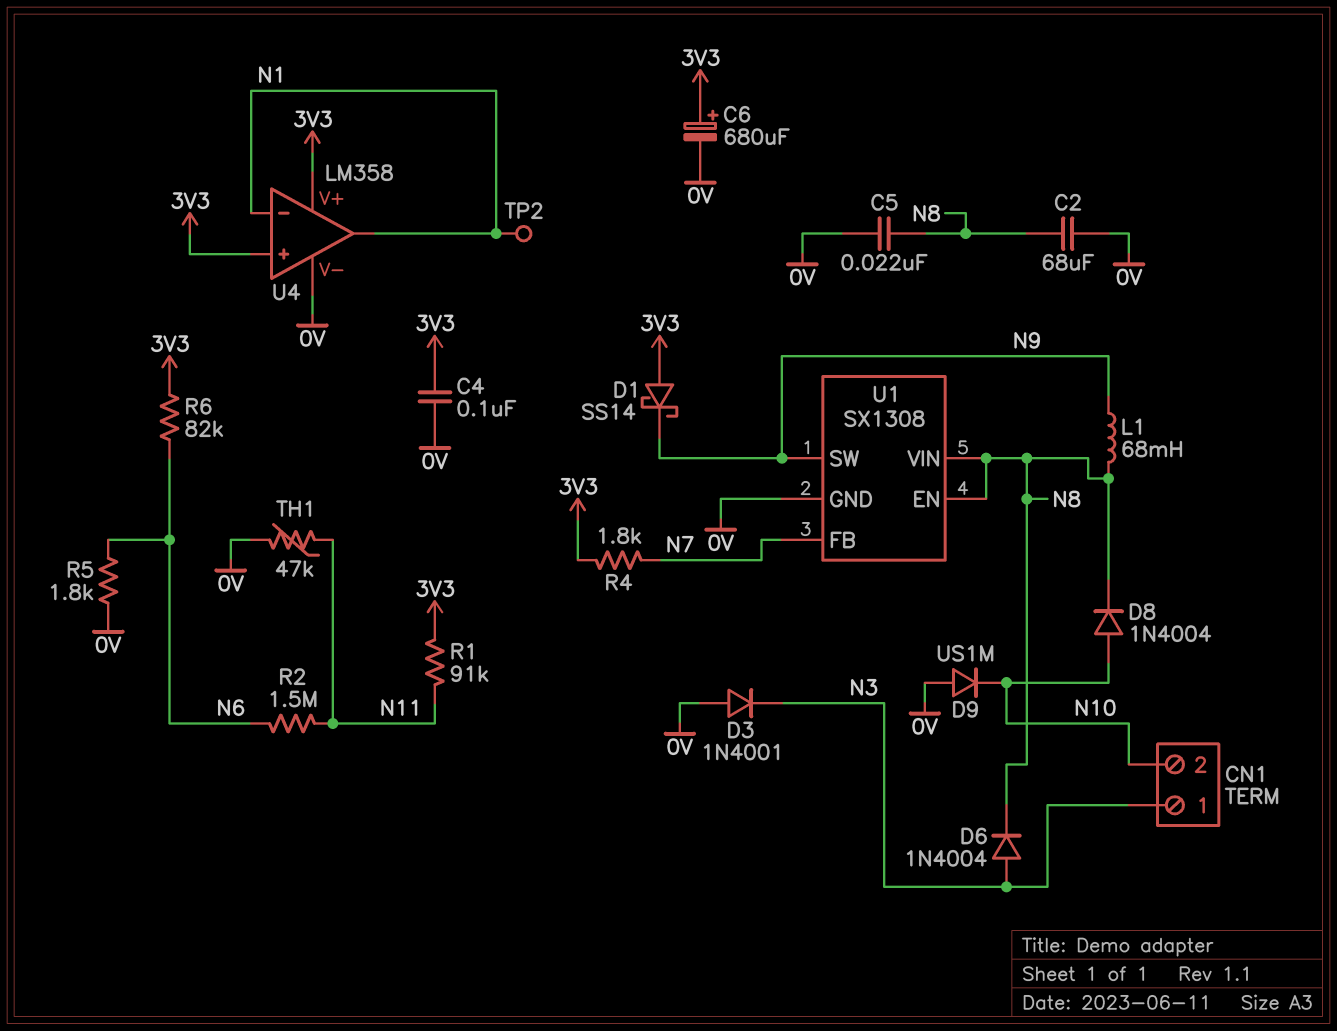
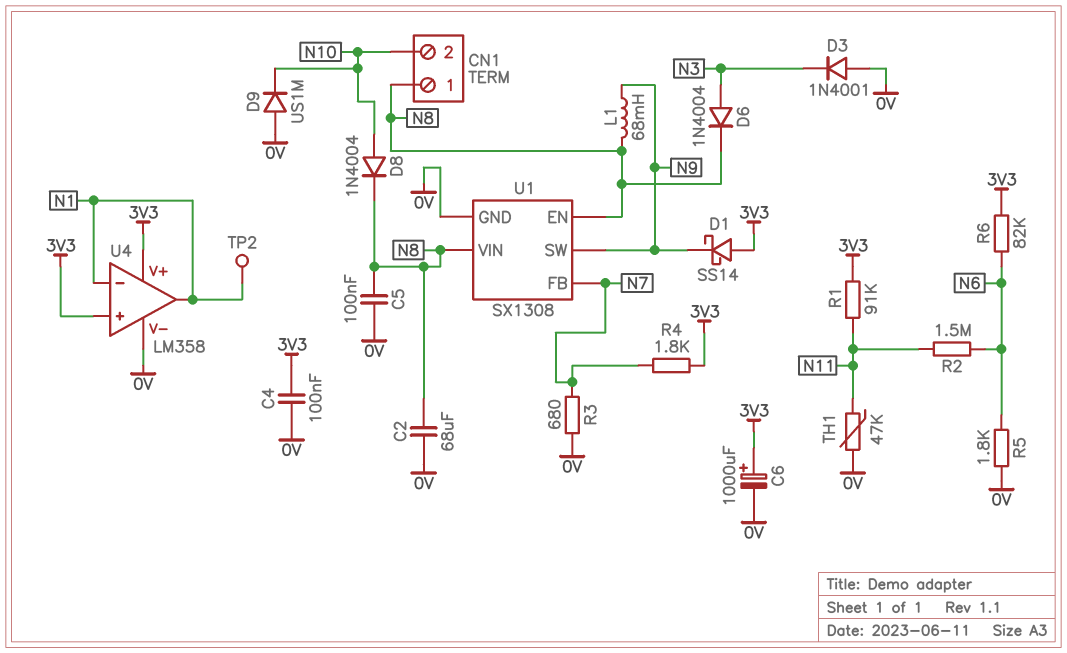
C5: 22nF (0V, N8) -> 100nF (0V, N8)
C6: 680uF (plus 3V3, minus 0V) -> 1000uF (plus 3V3, minus 0V)
CN1 pin 1: N3 -> N8
R3: none -> 680 (0V, N7)

